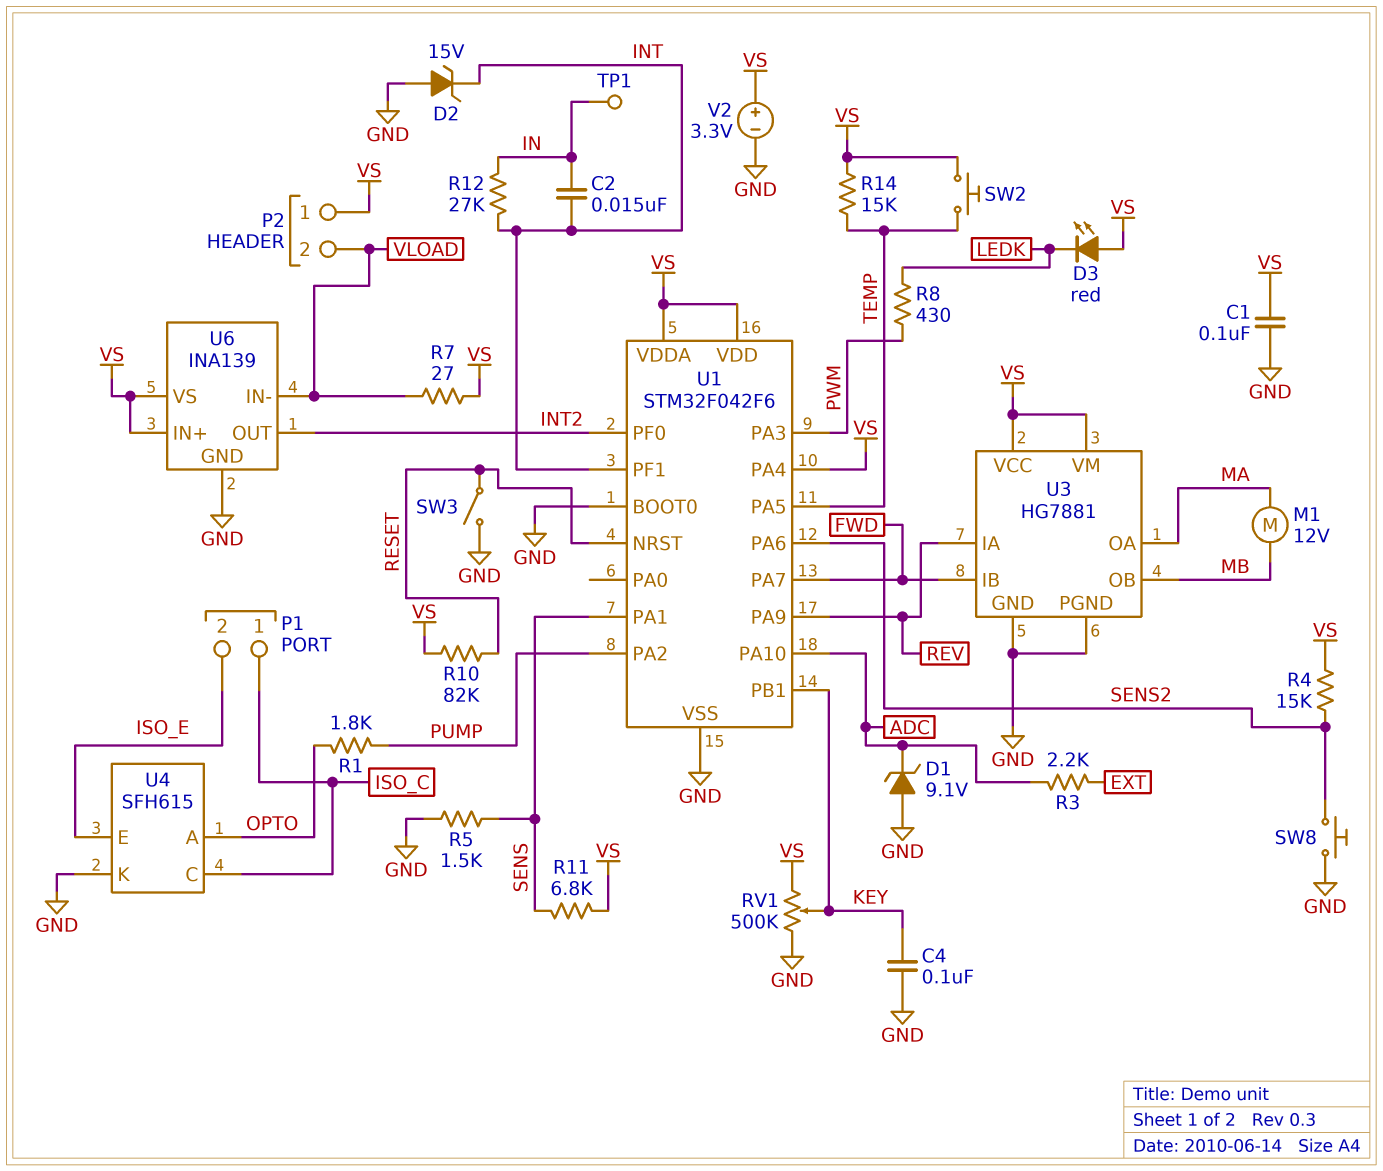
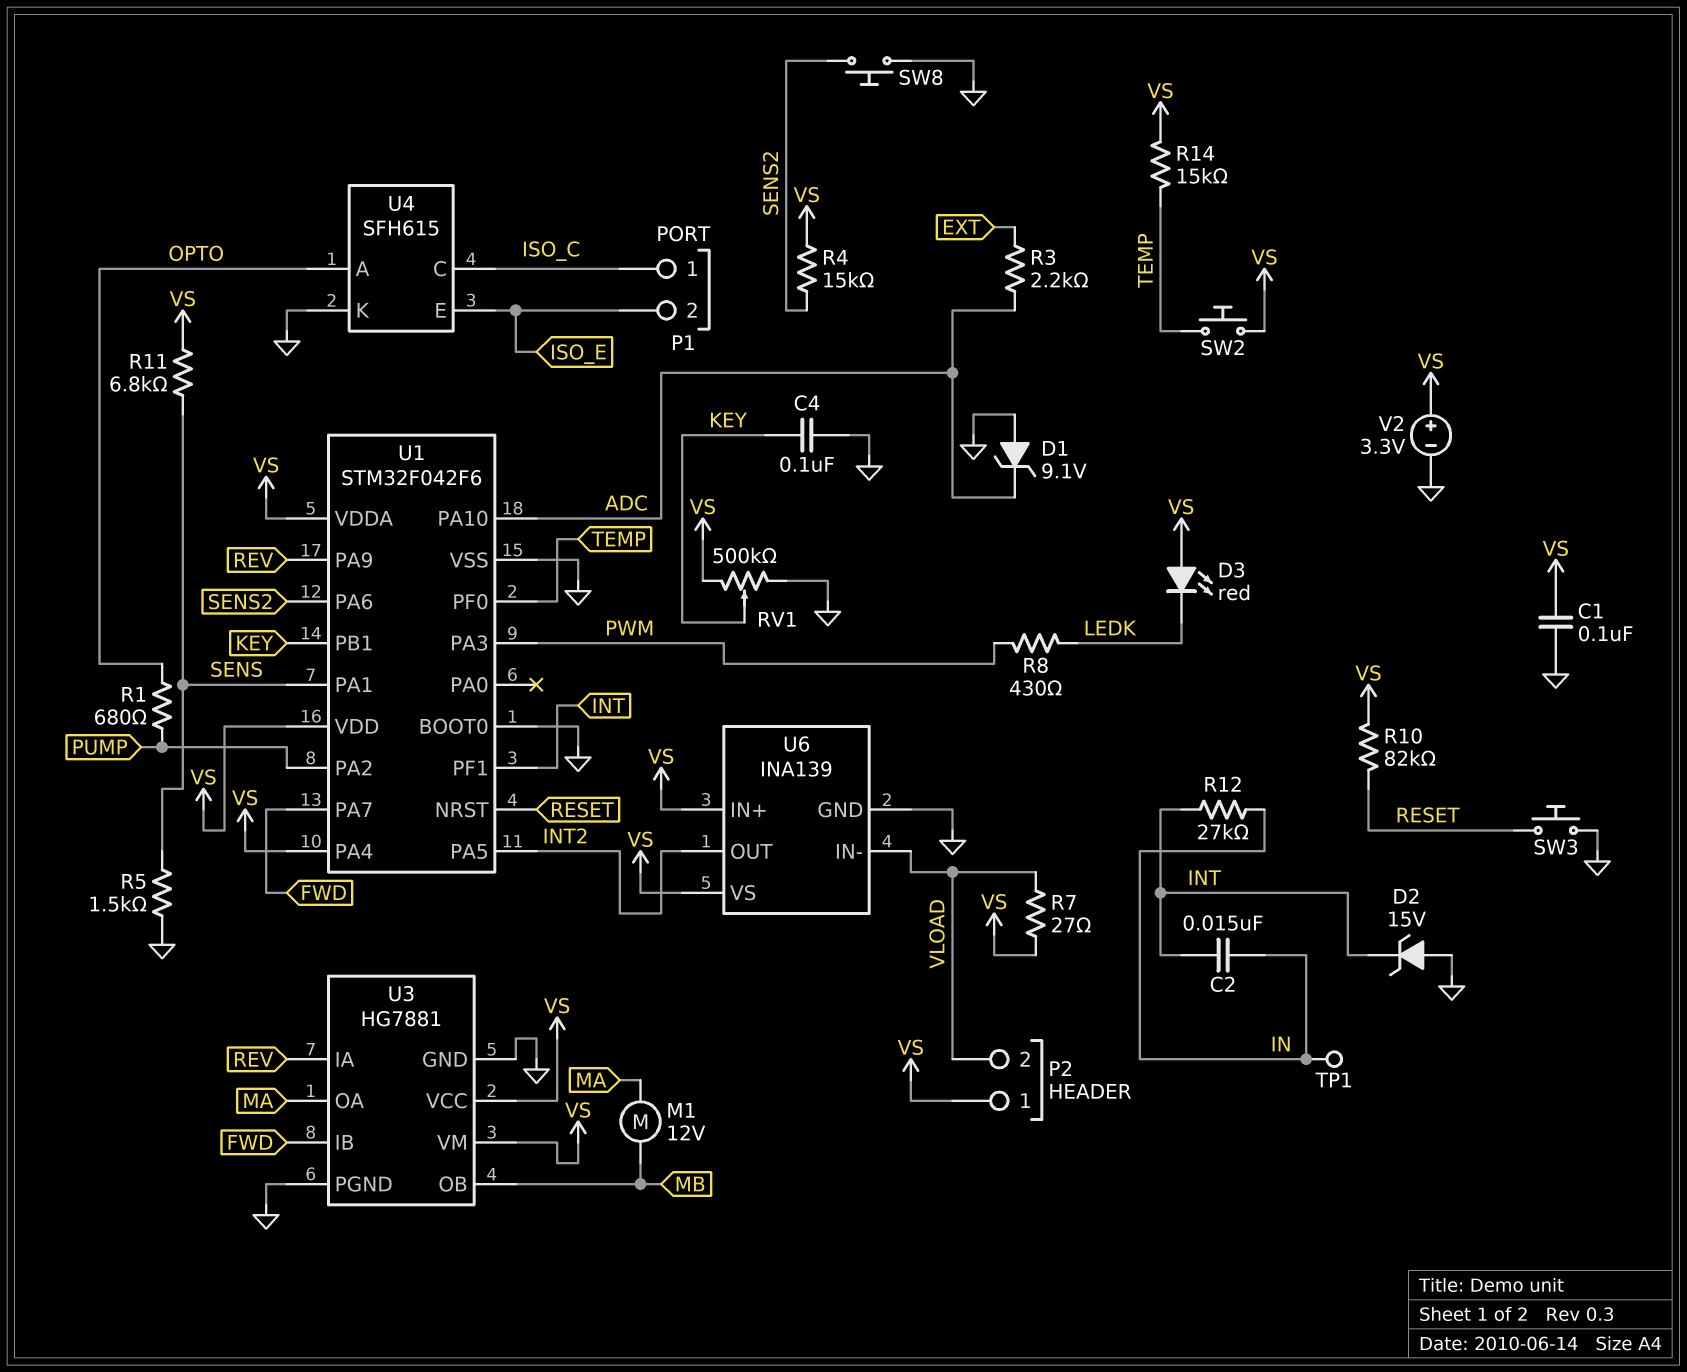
R1: 1.8k (OPTO, PUMP) -> 680 (OPTO, PUMP)
SW3: switch (GND, RESET) -> button (GND, RESET)
U1 pin PA5: TEMP -> INT2
U1 pin PF0: INT2 -> TEMP

